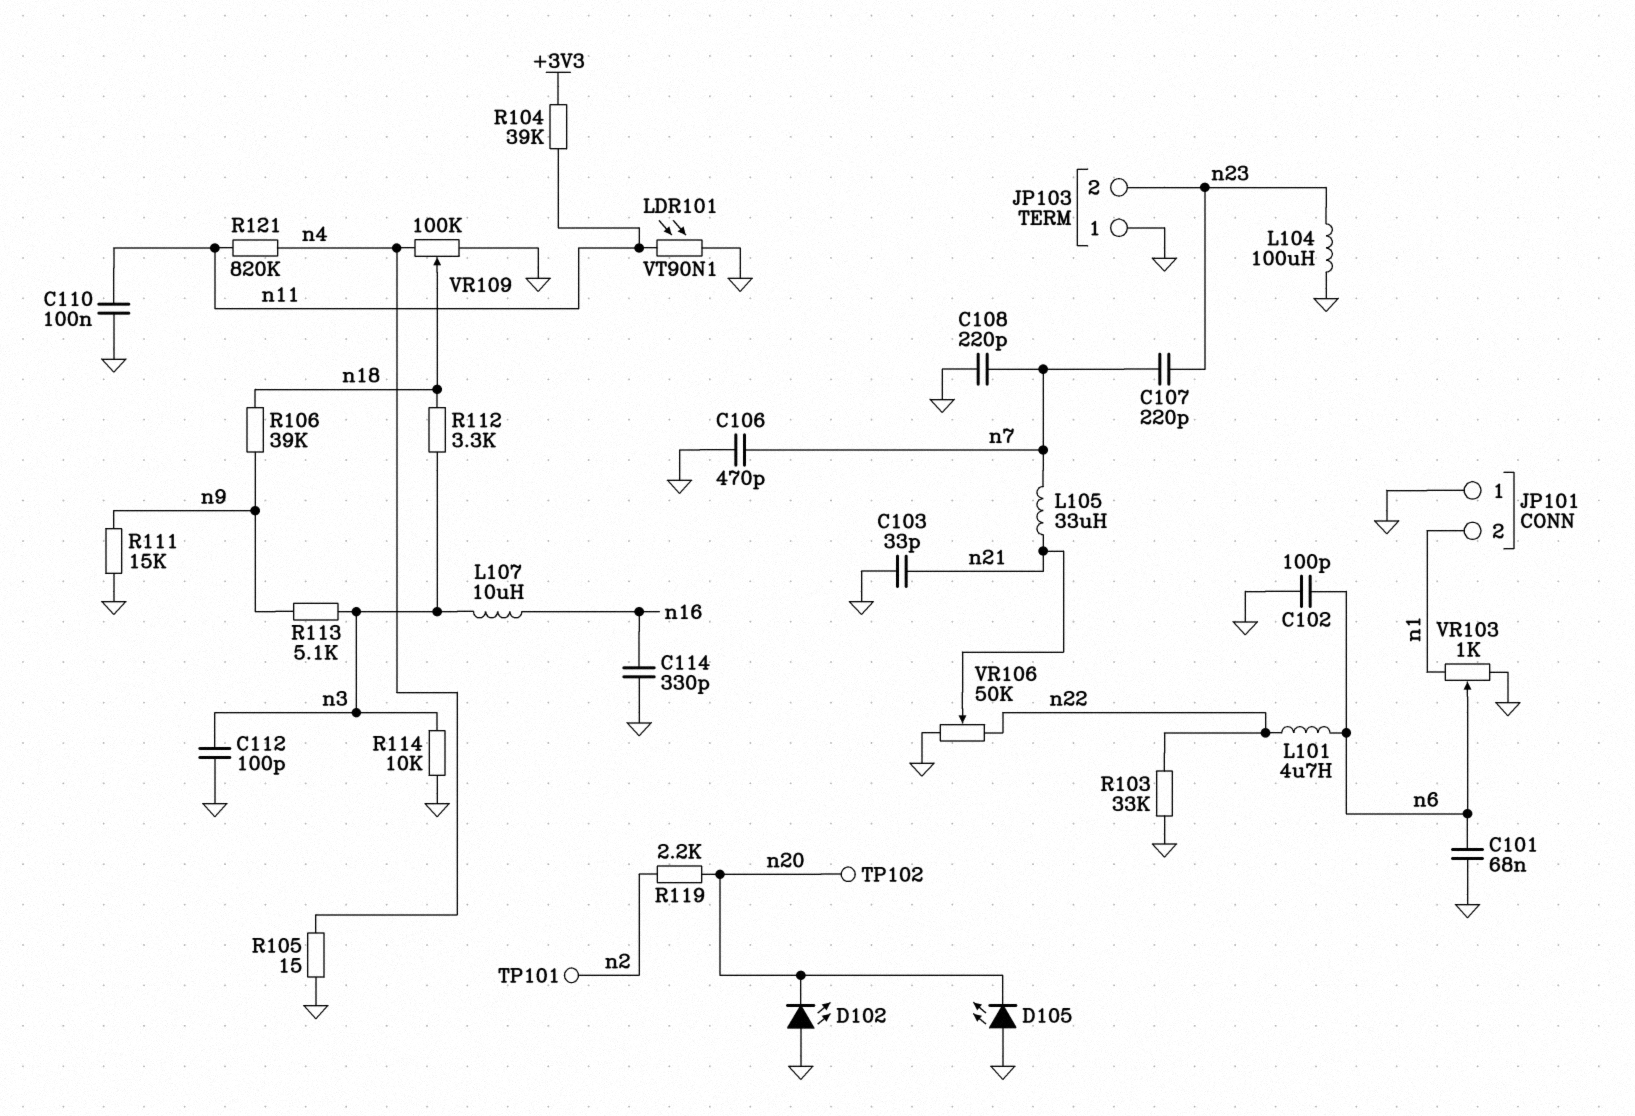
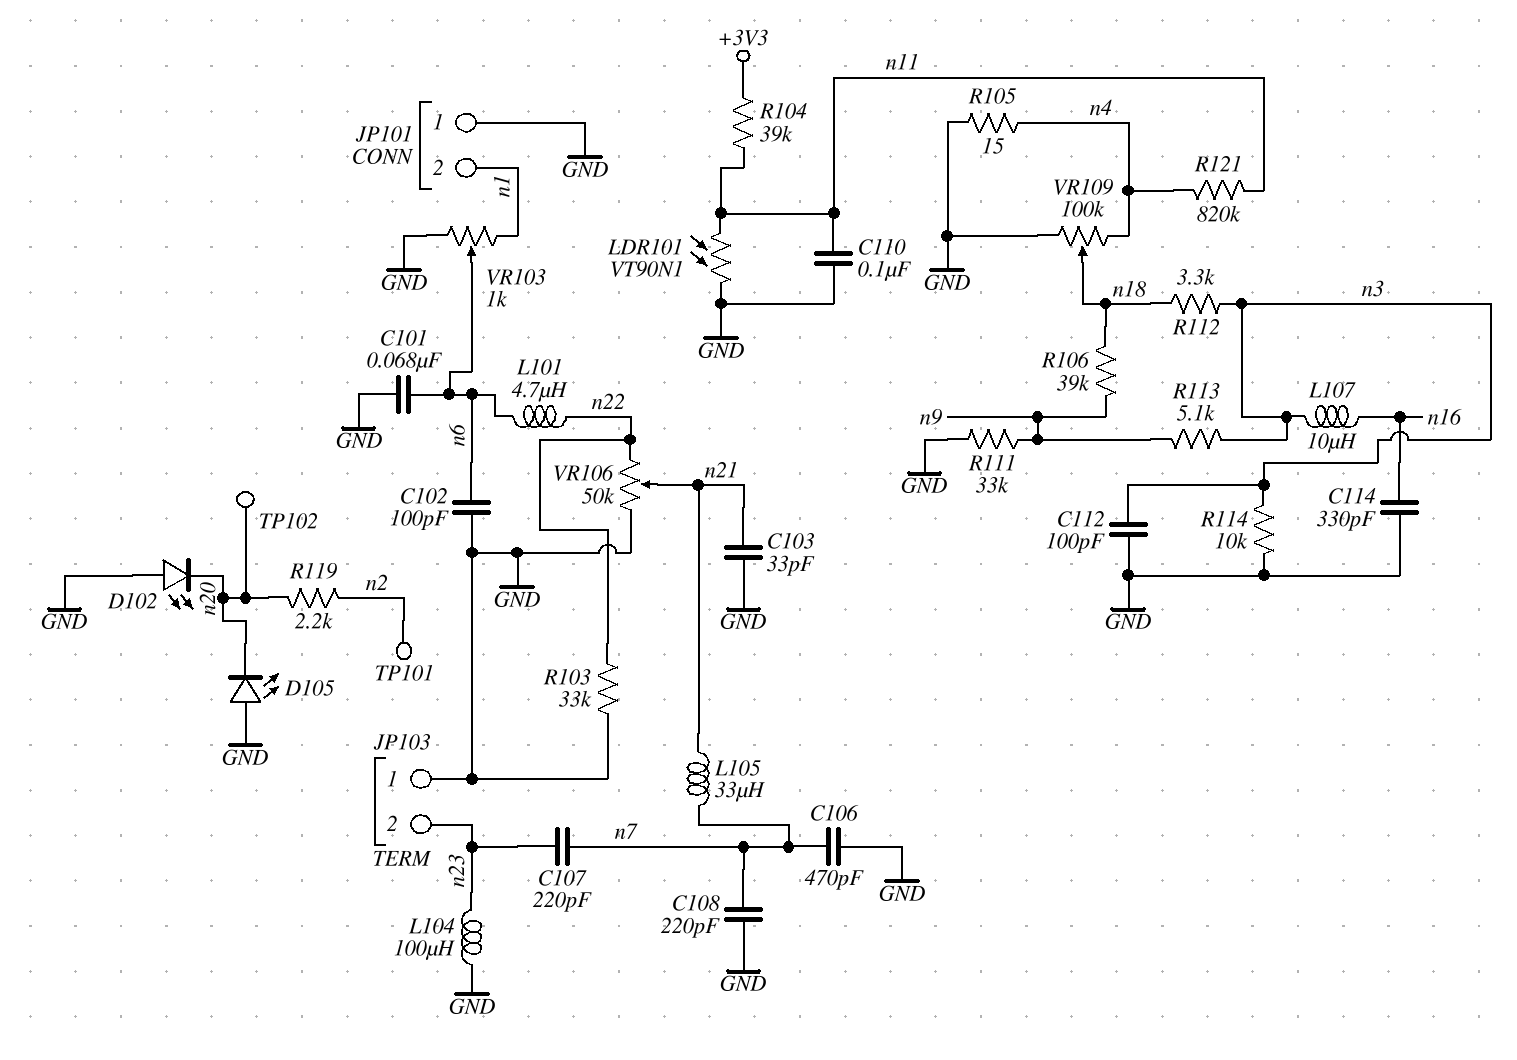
R111: 15k (GND, n9) -> 33k (GND, n9)

